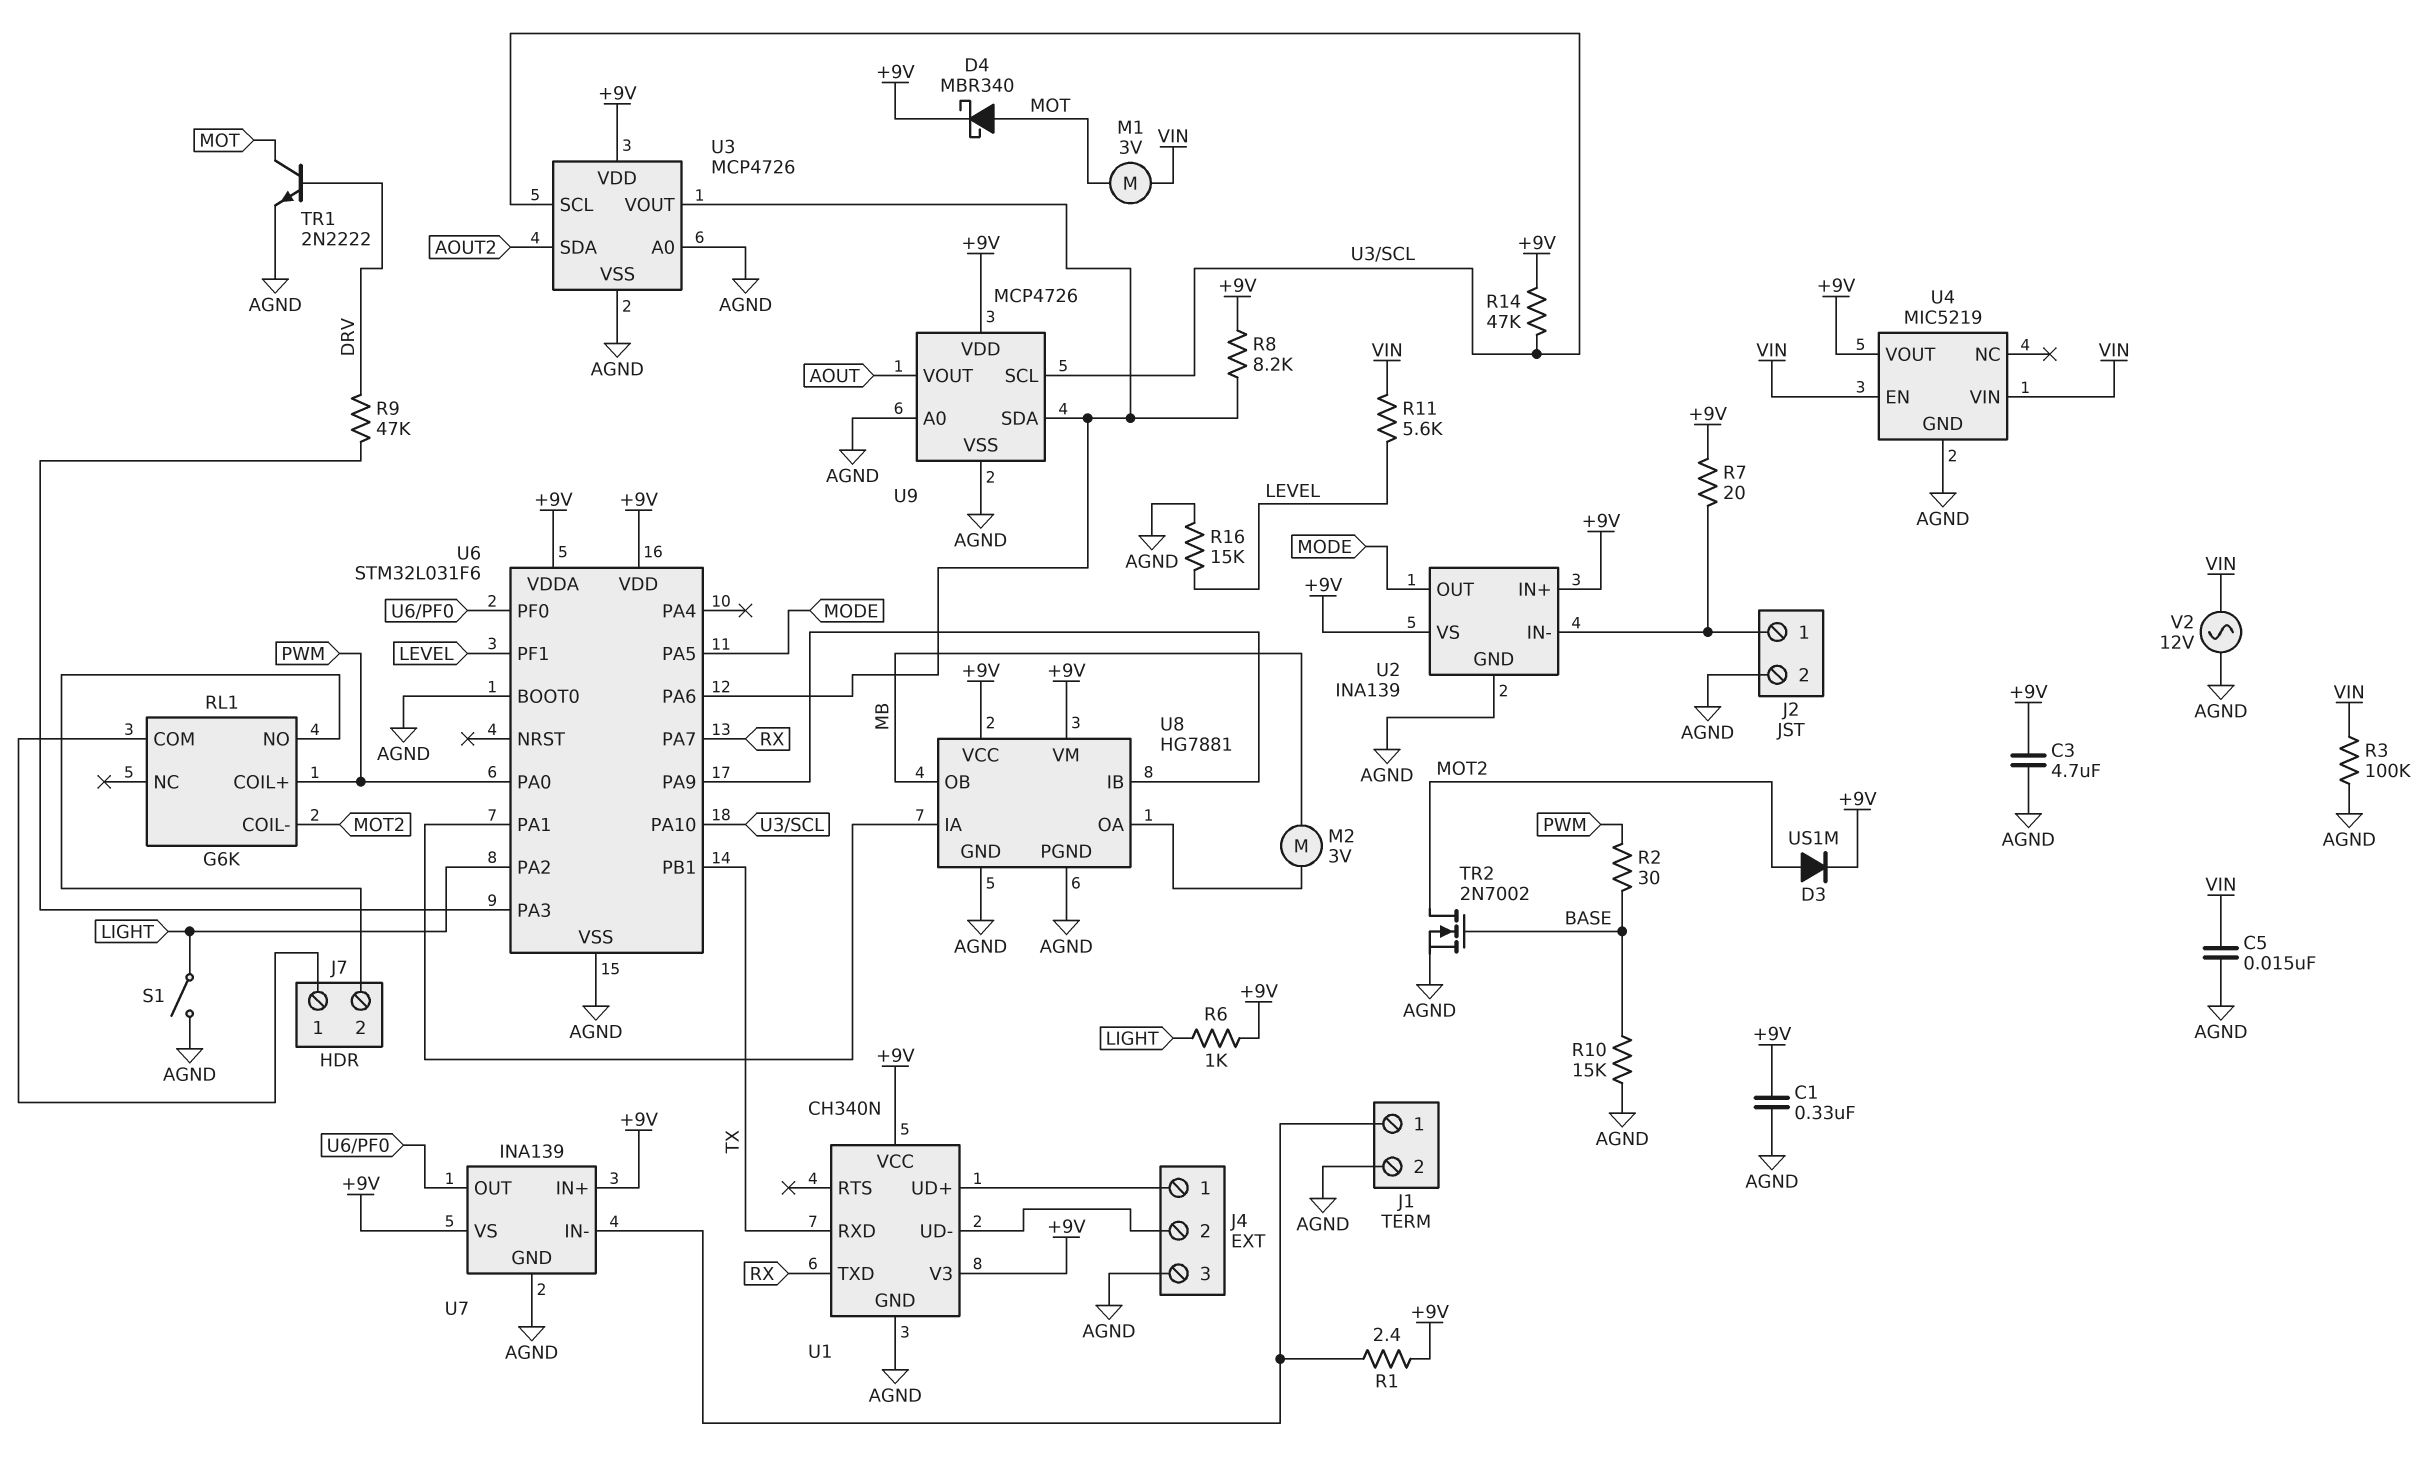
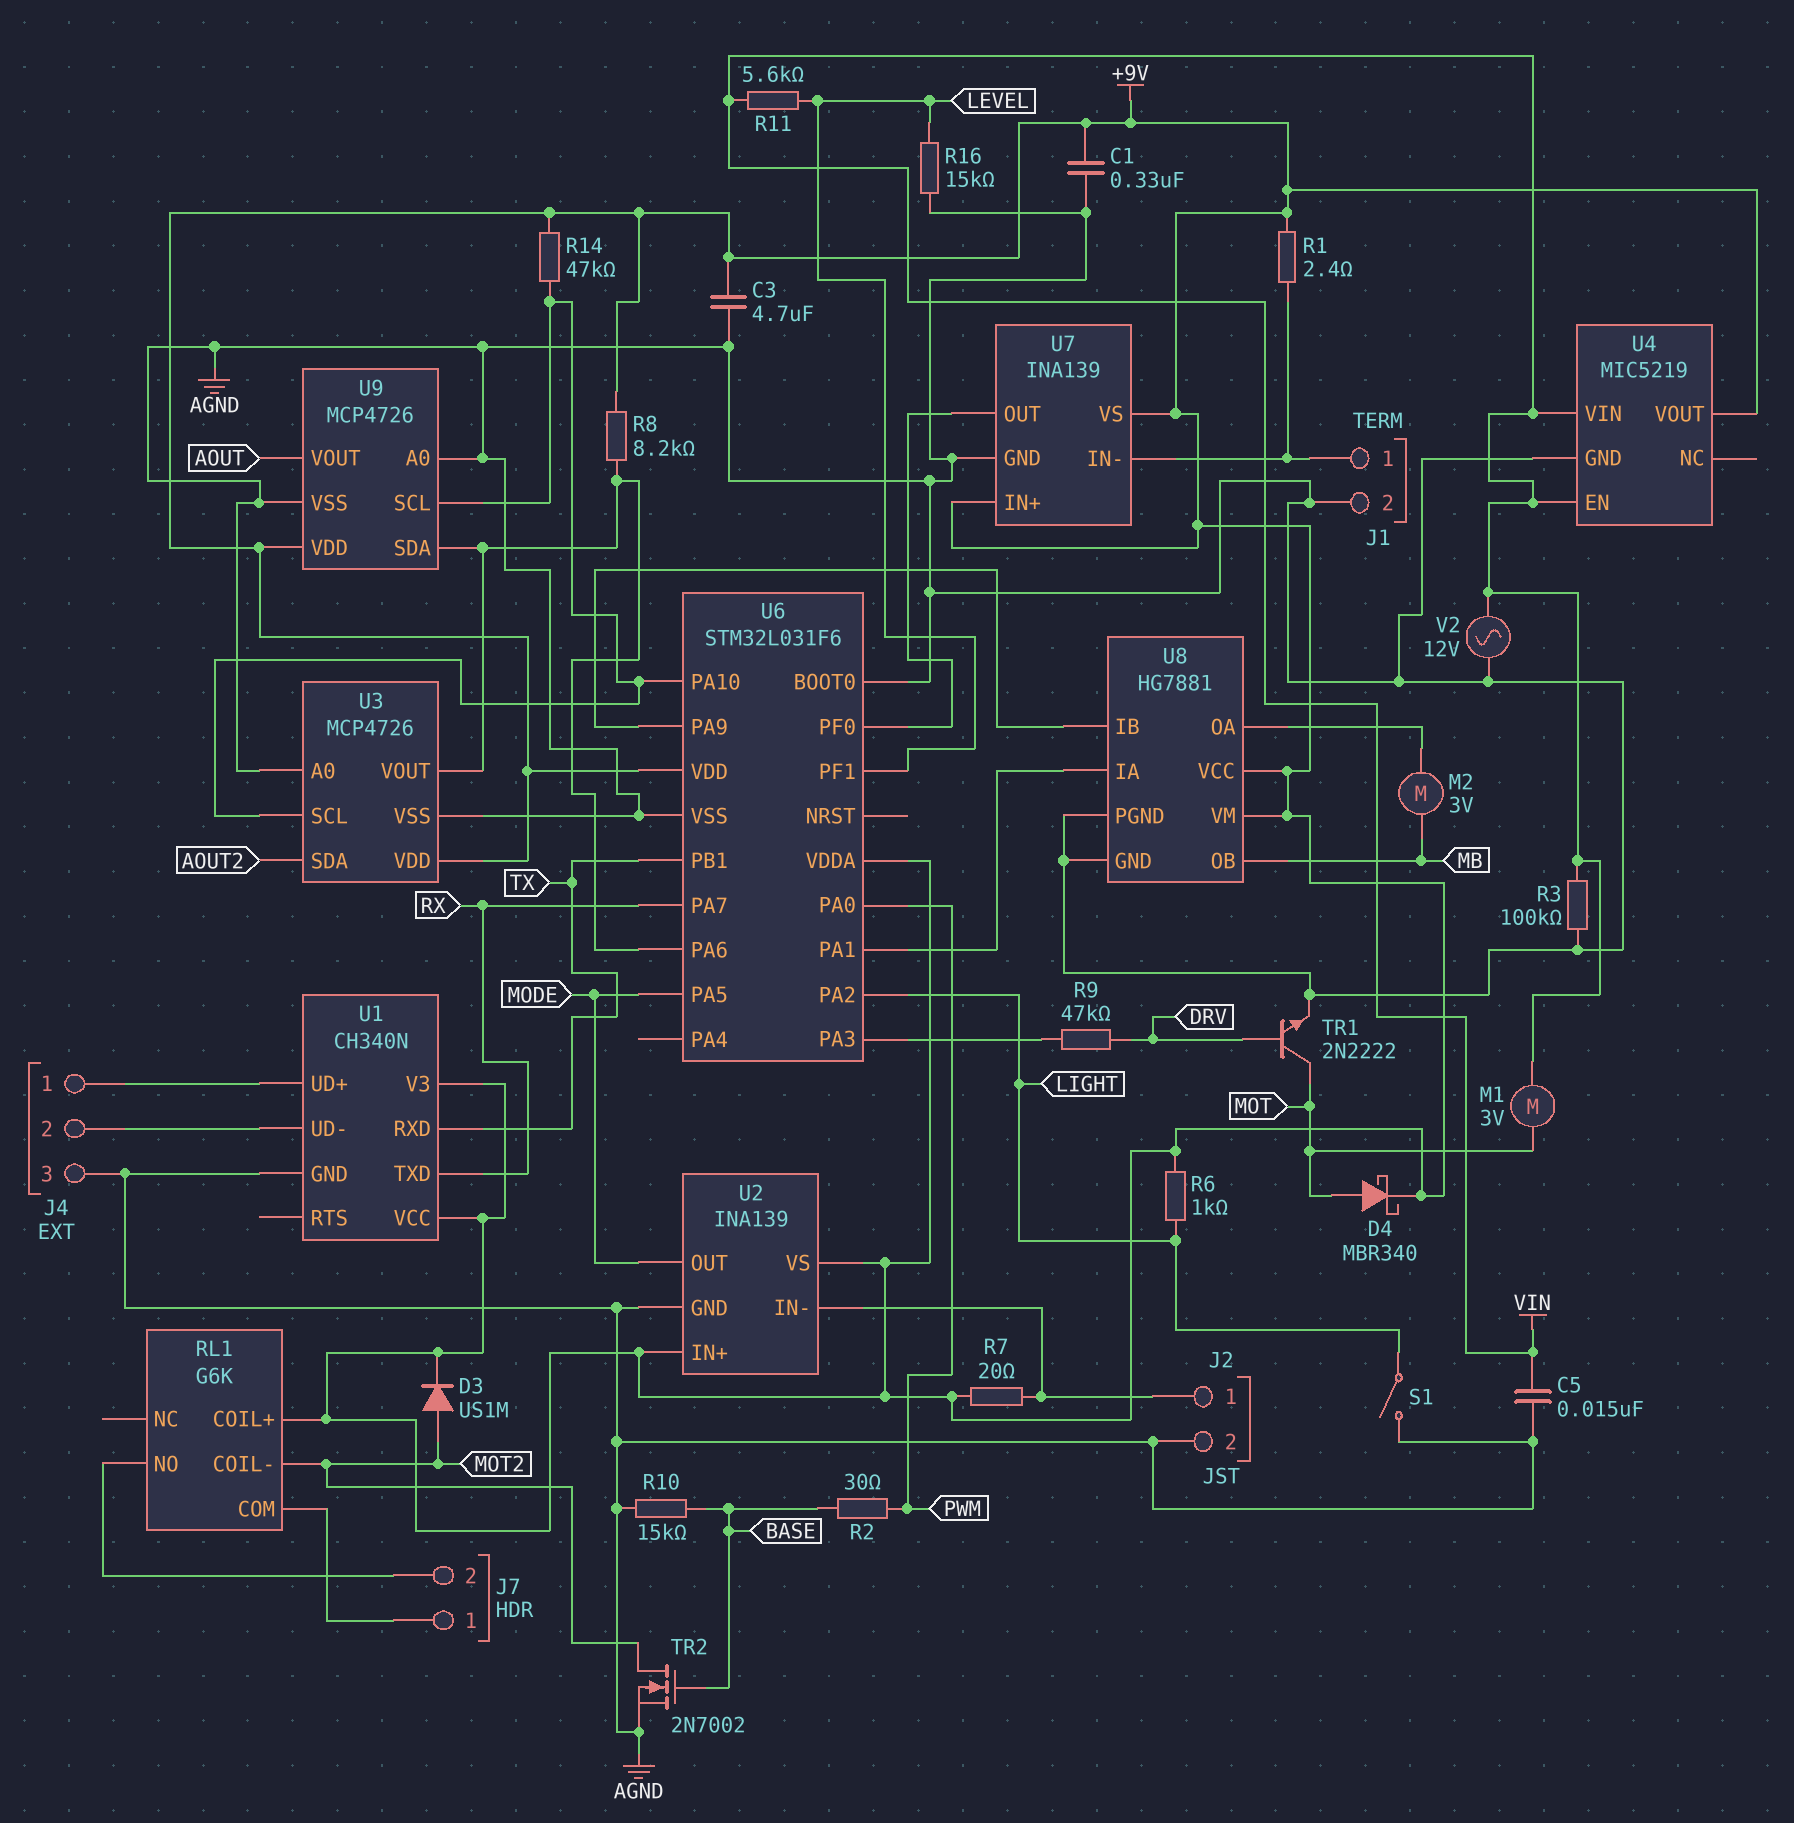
RL1 pin COIL+: PWM -> +9V

